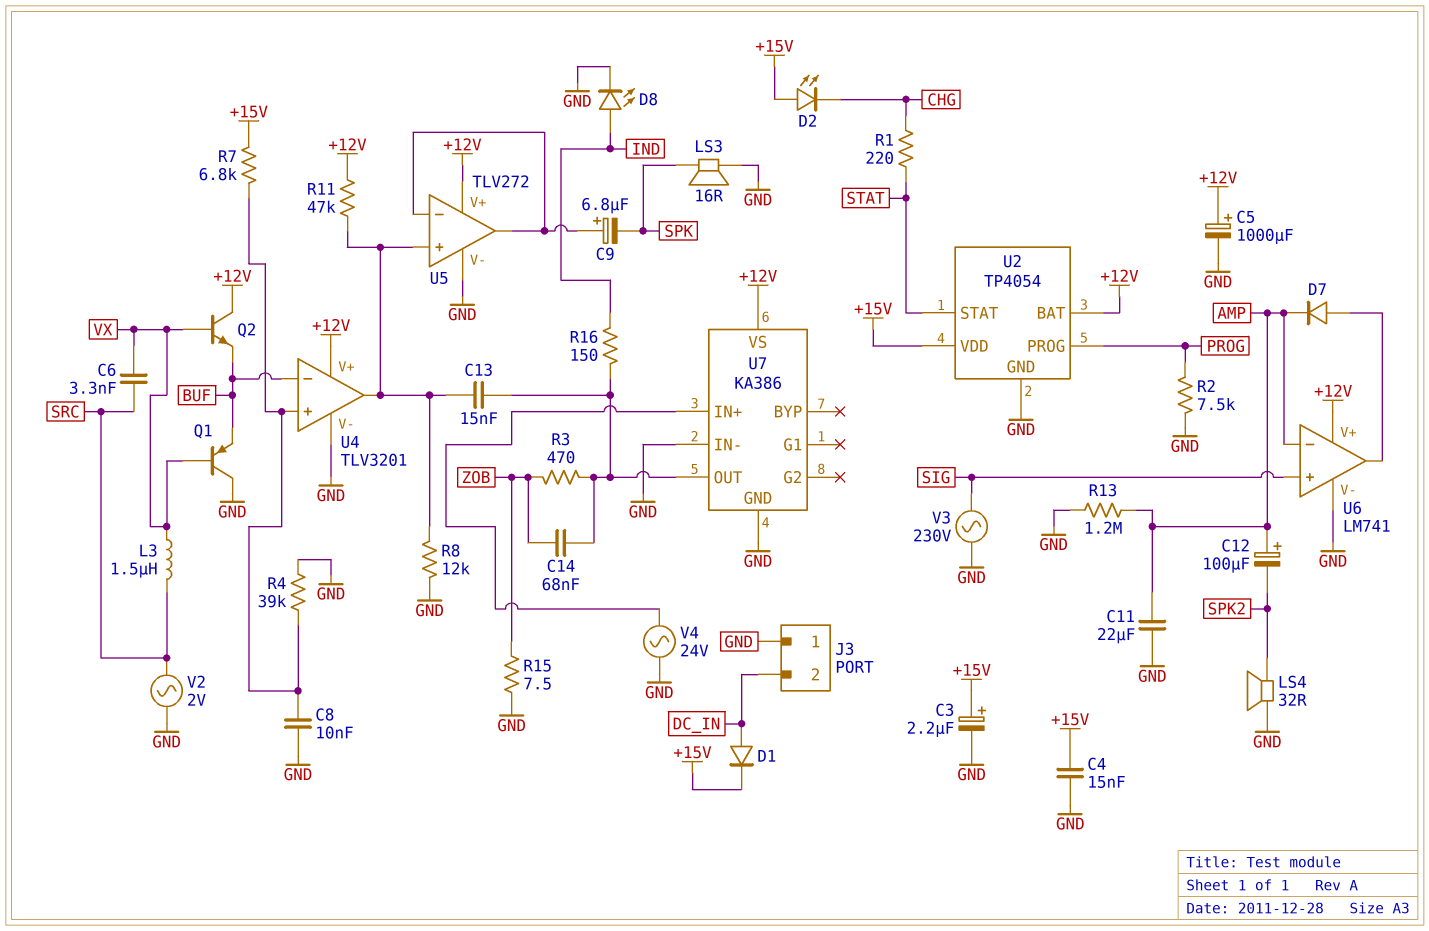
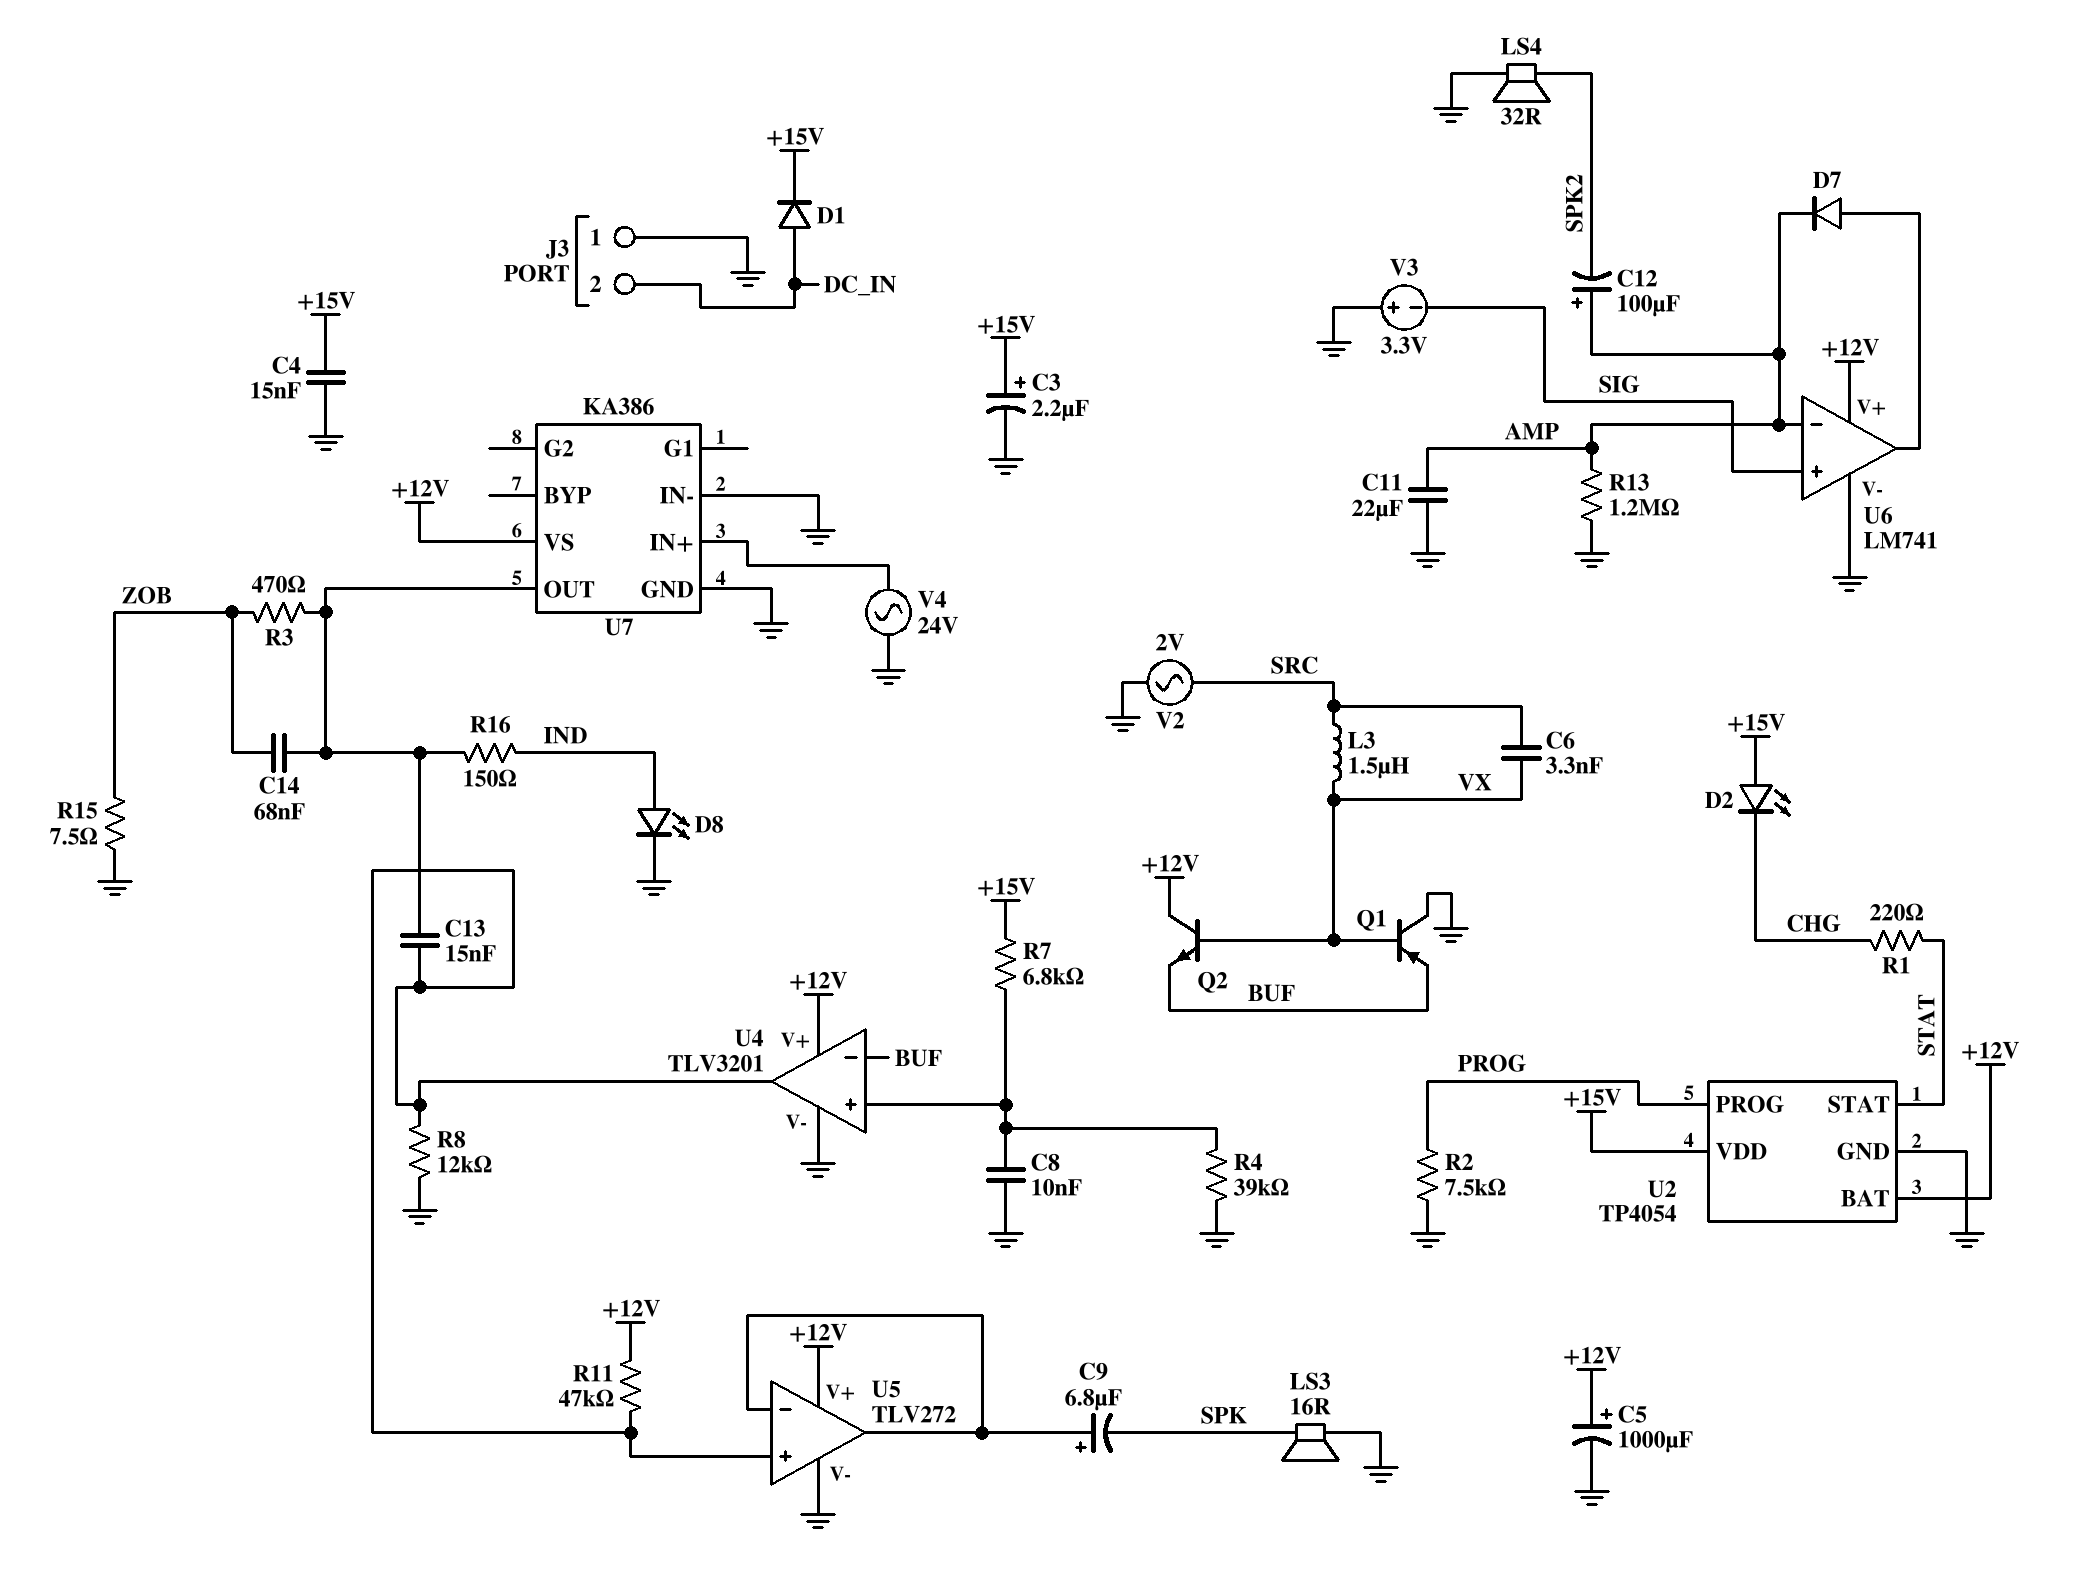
V3: AC 230V (GND, SIG) -> 3.3V (plus GND, minus SIG)

